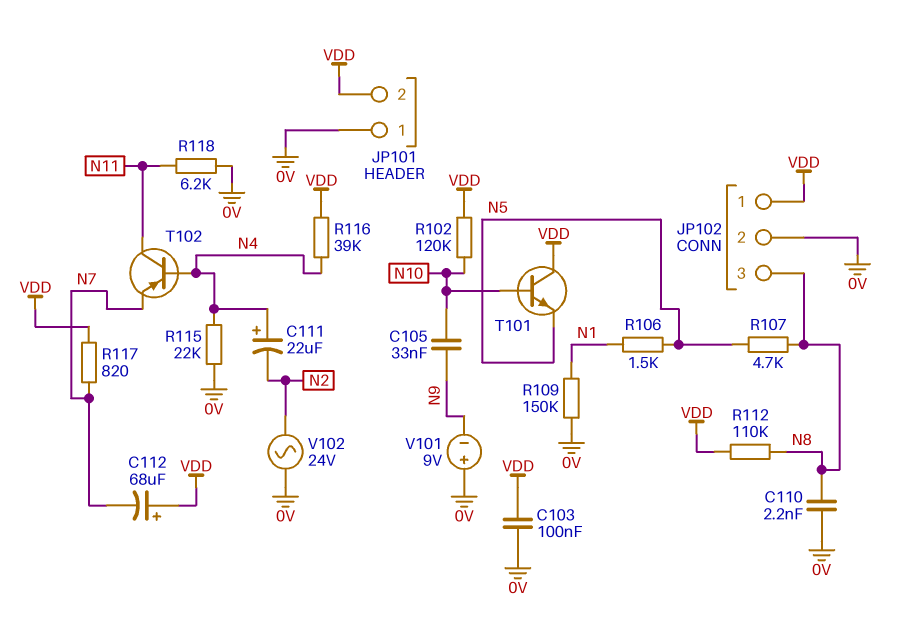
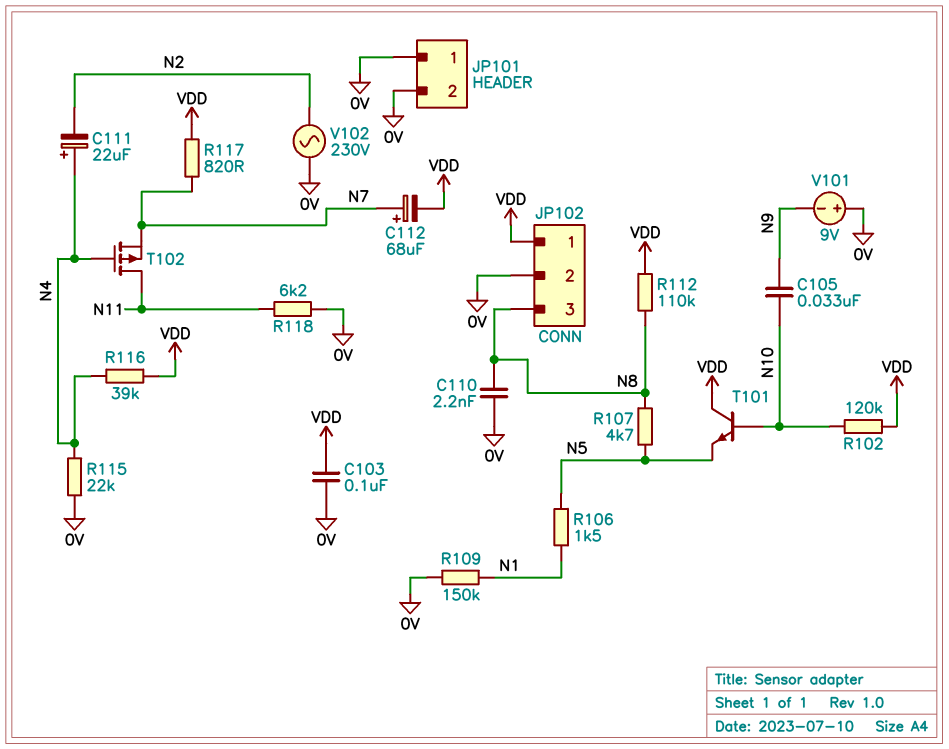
C112: 68uF (plus VDD, minus N7) -> 68uF (plus N7, minus VDD)
JP101 pin 2: VDD -> 0V
T102: PNP (B N4, C N11, E N7) -> PMOS (G N4, D N11, S N7)
V102: AC 24V (0V, N2) -> AC 230V (0V, N2)

